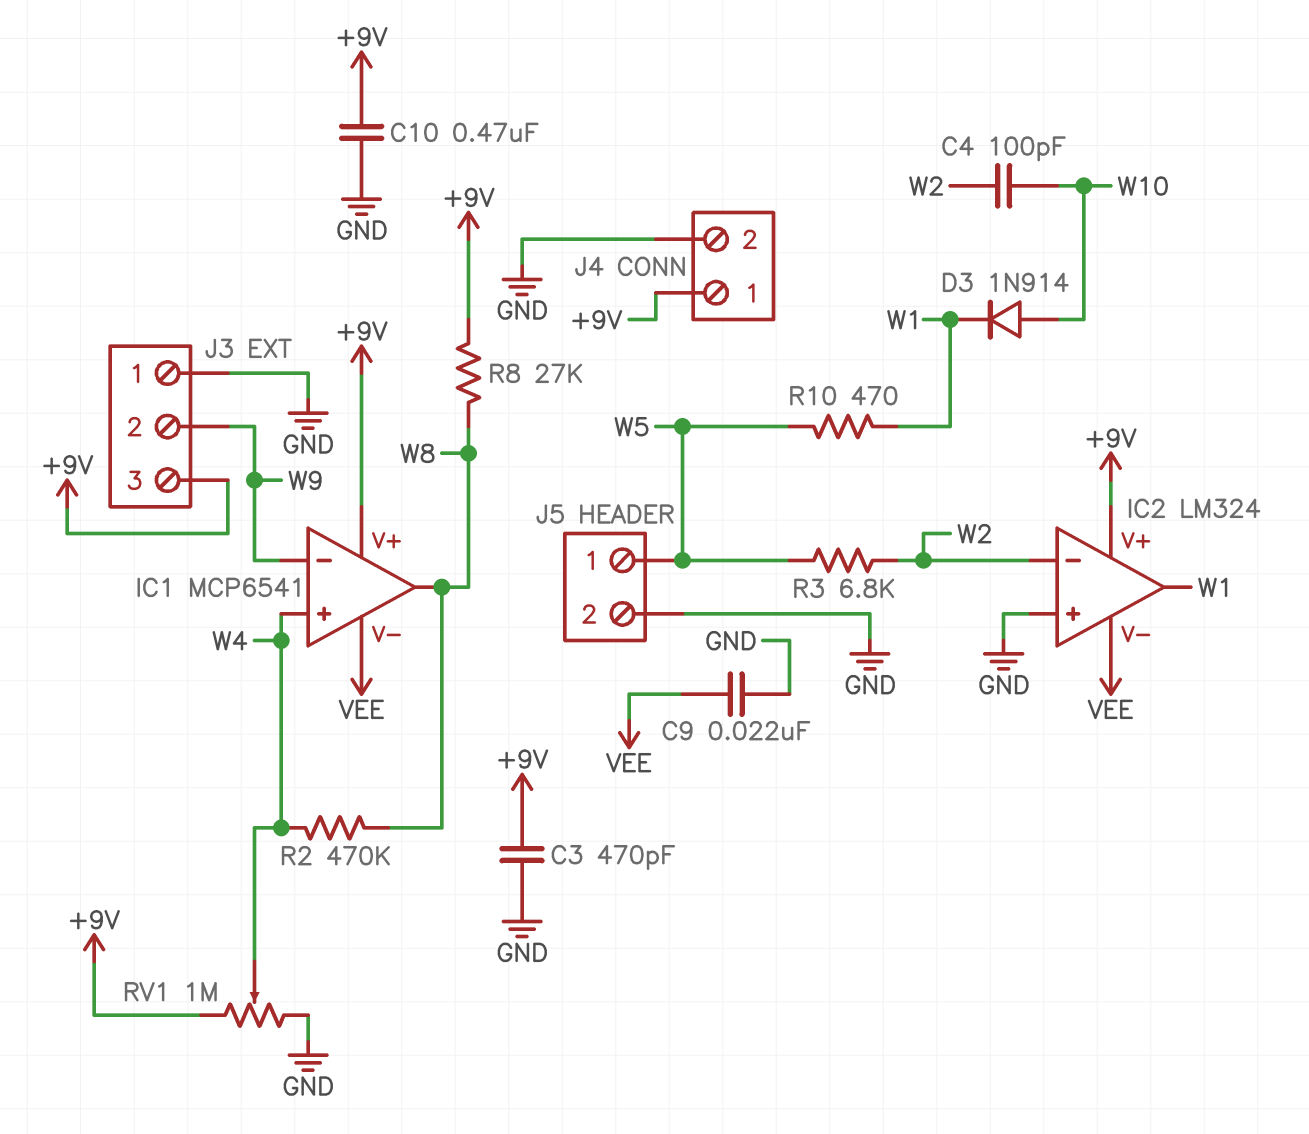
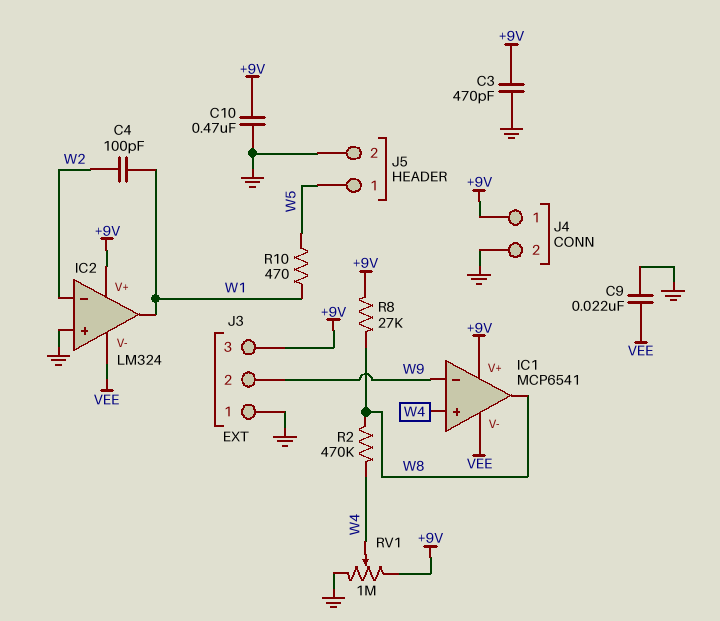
C4: 100pF (W2, W10) -> 100pF (W1, W2)
D3: diode 1N914 (A W10, K W1) -> none
R3: 6.8k (W2, W5) -> none

